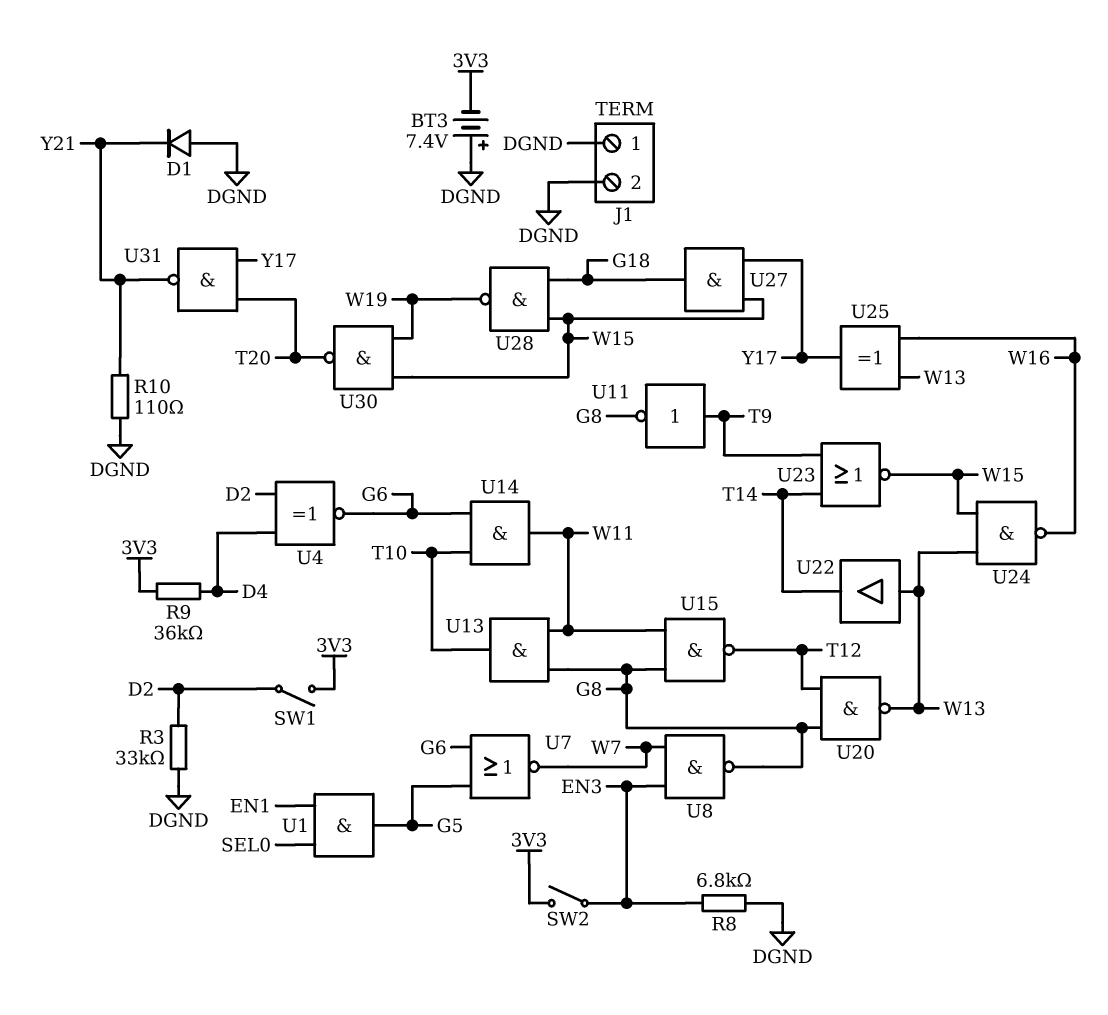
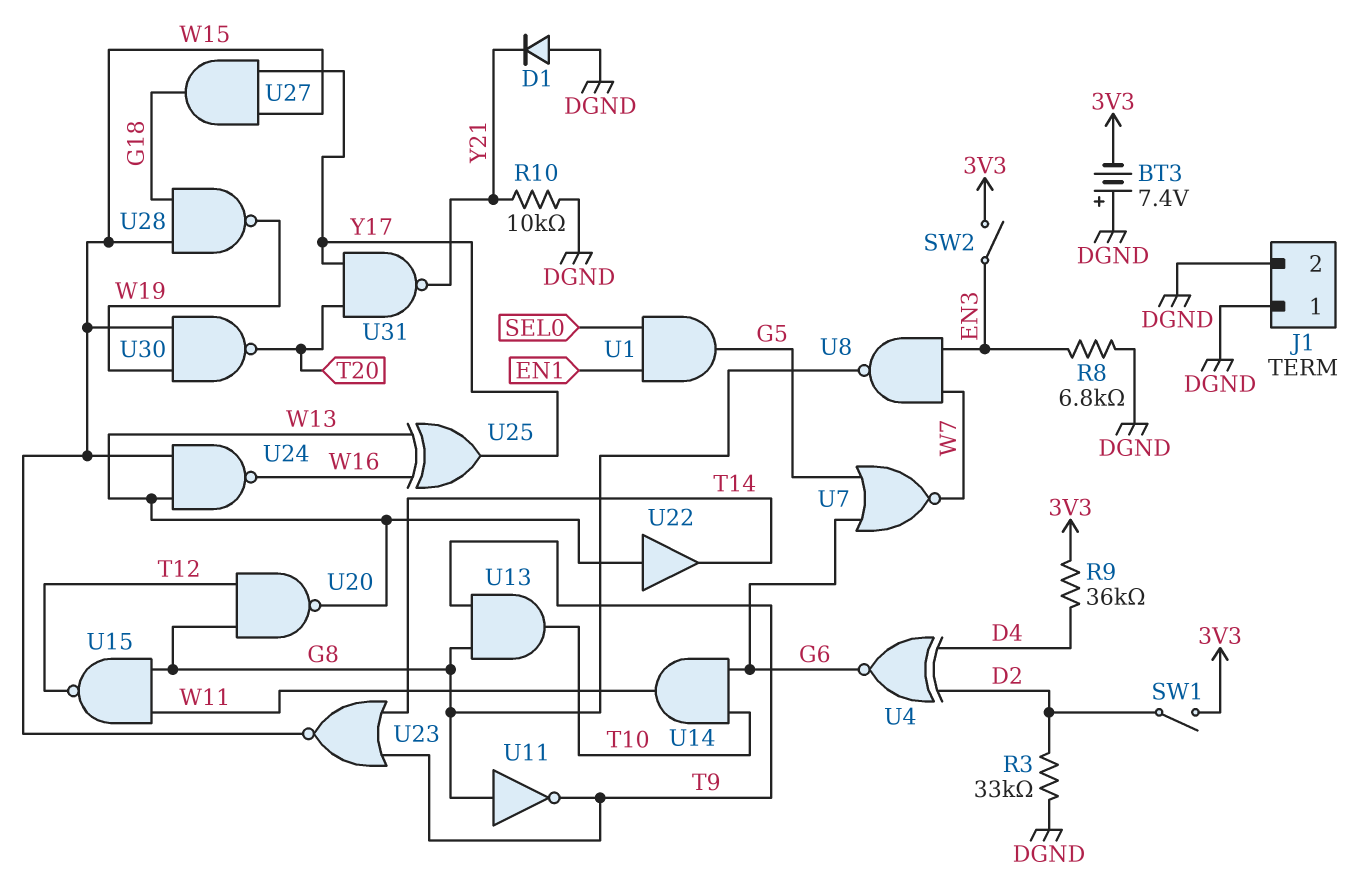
R10: 110 (DGND, Y21) -> 10k (DGND, Y21)
U11: NOT (in T9, out G8) -> NOT (in G8, out T9)
U13: AND (in G8, in W11, out T10) -> AND (in G8, in T9, out T10)

